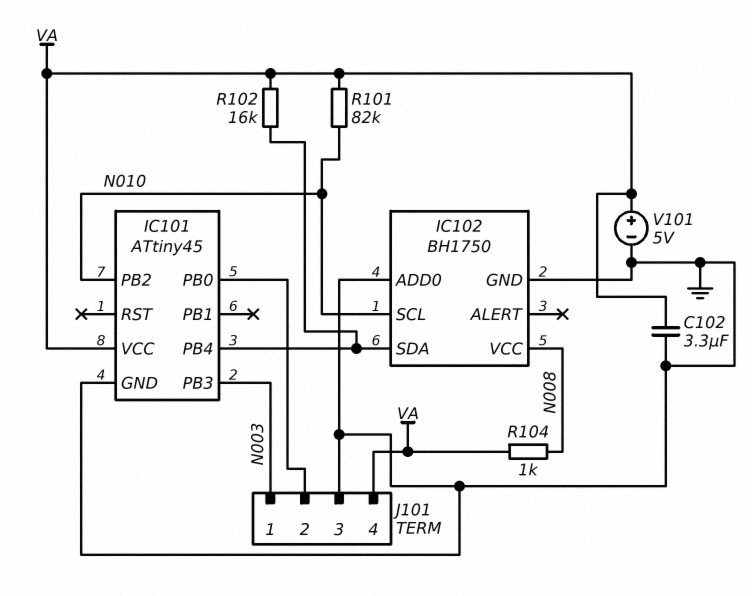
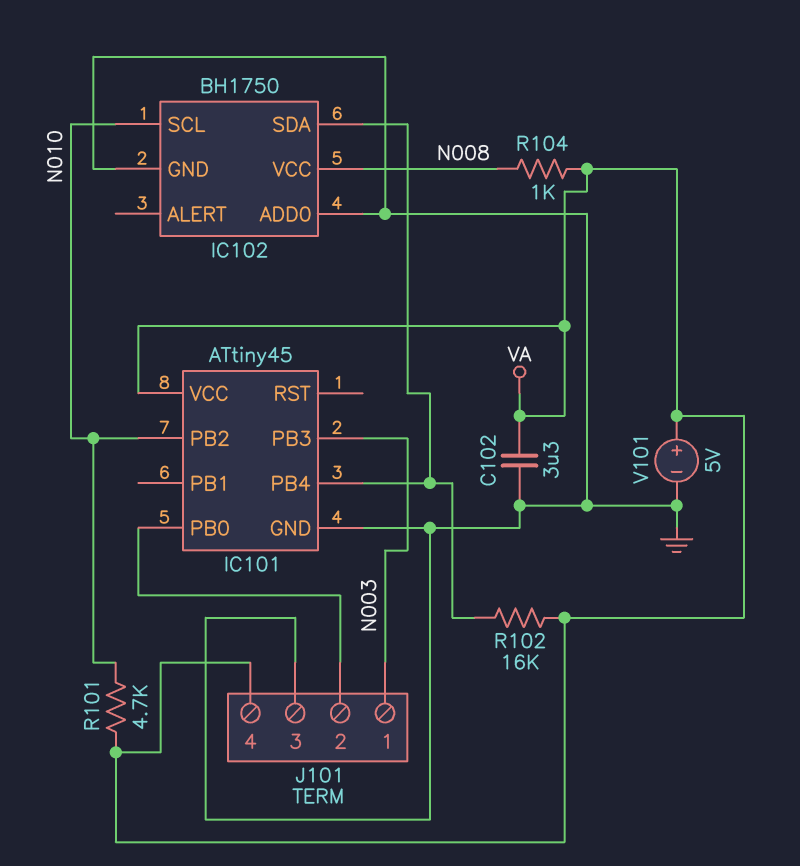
R101: 82k (N010, VA) -> 4.7k (N010, VA)

